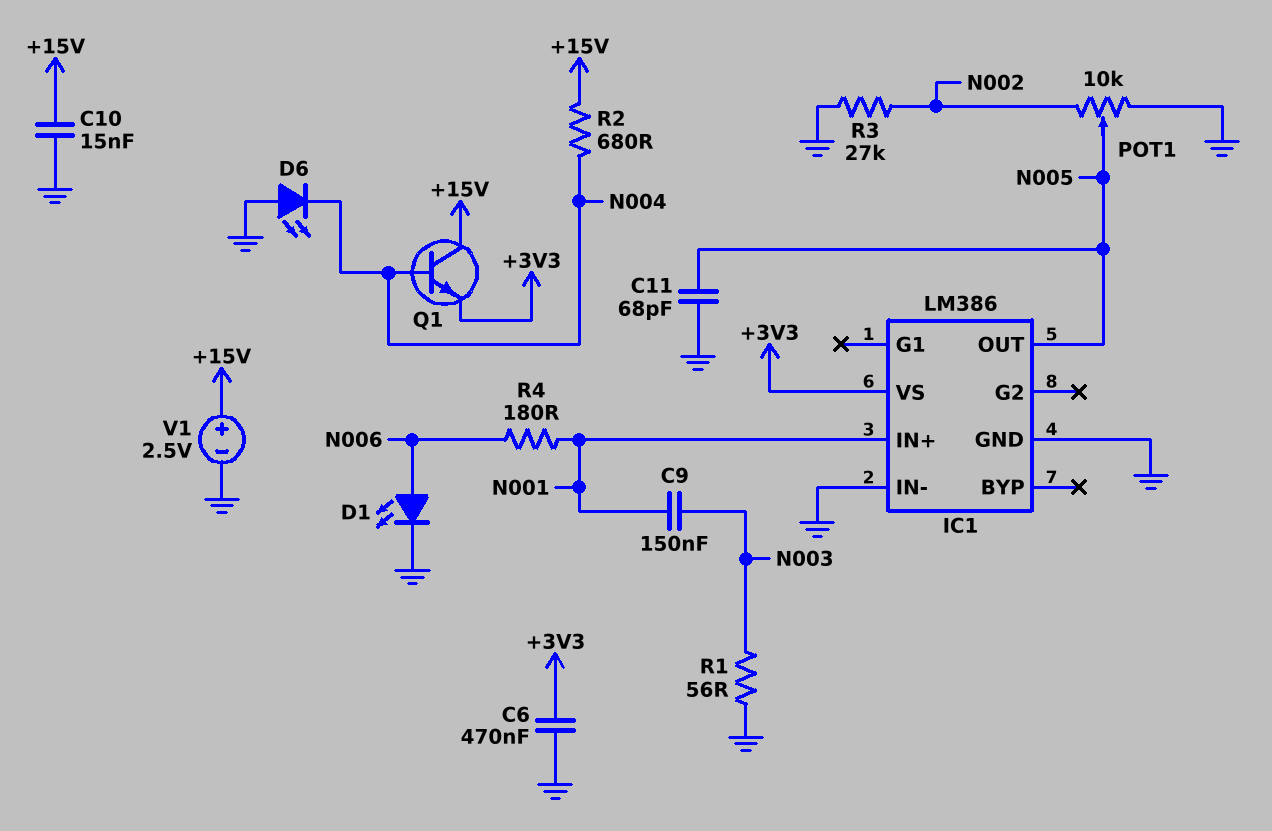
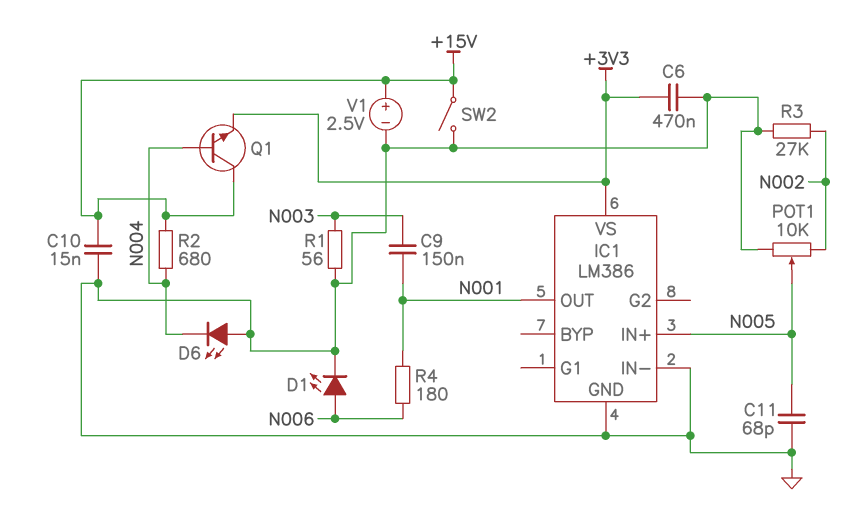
IC1 pin IN+: N001 -> N005
IC1 pin OUT: N005 -> N001
SW2: none -> switch (+15V, GND)

